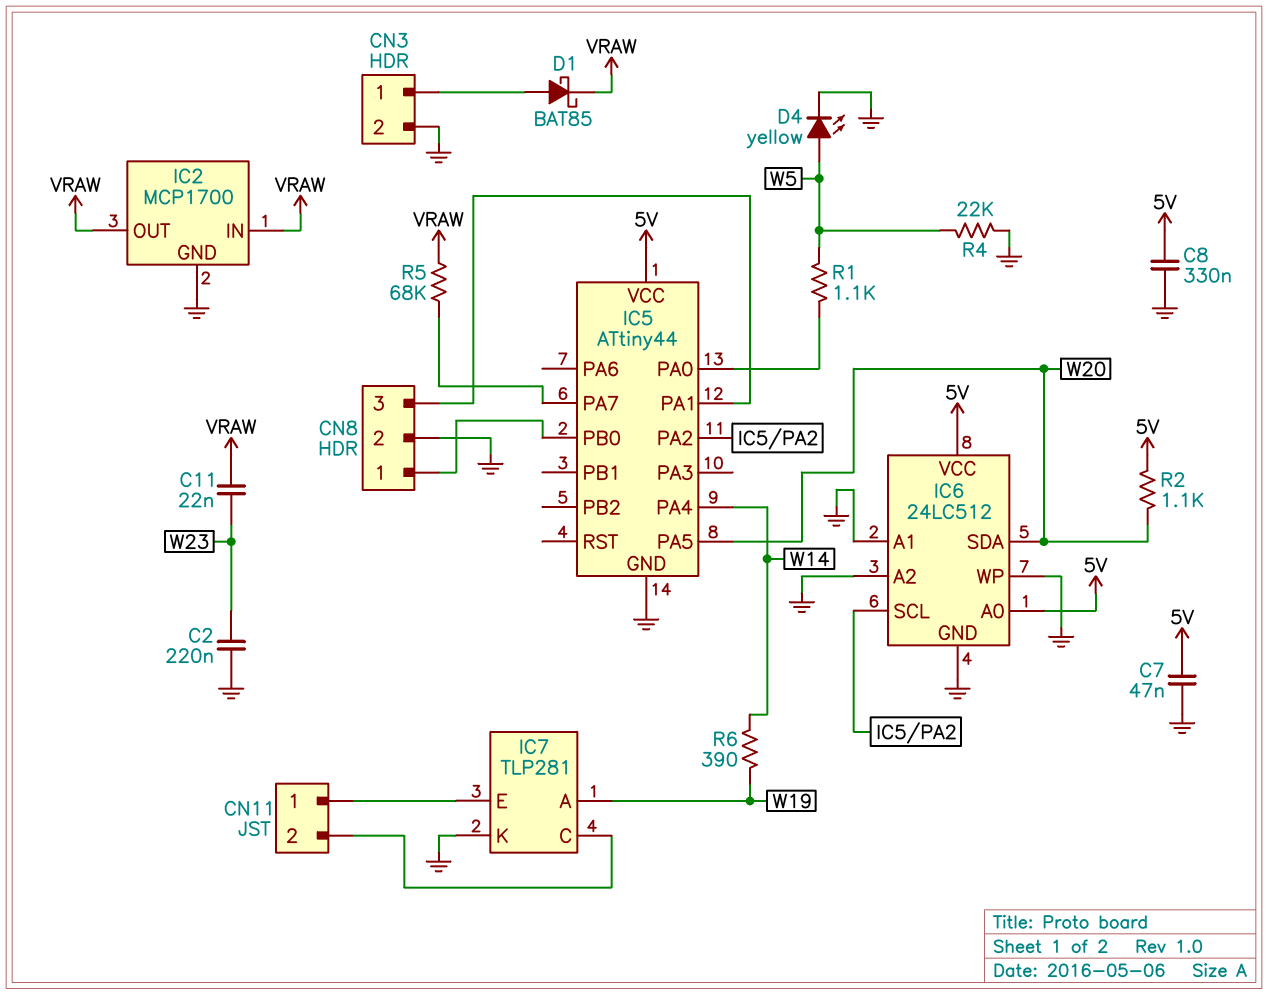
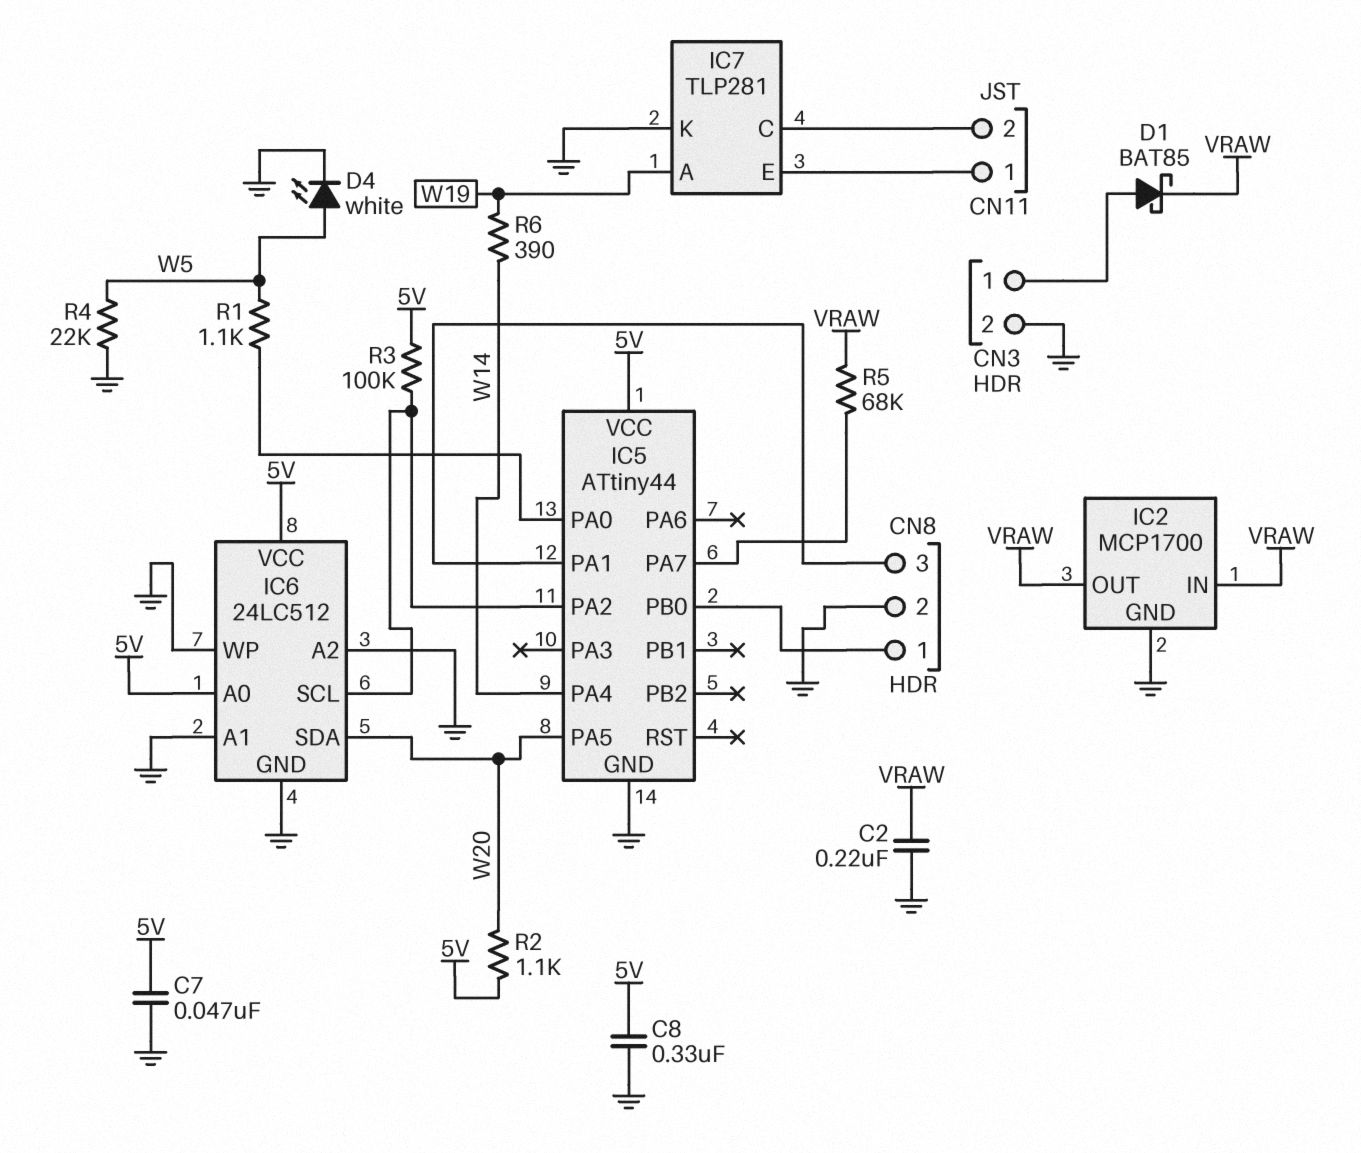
C2: 220nF (GND, W23) -> 220nF (GND, VRAW)
C11: 22nF (VRAW, W23) -> none
D4: LED yellow (A W5, K GND) -> LED white (A W5, K GND)
R3: none -> 100k (5V, IC5/PA2)

